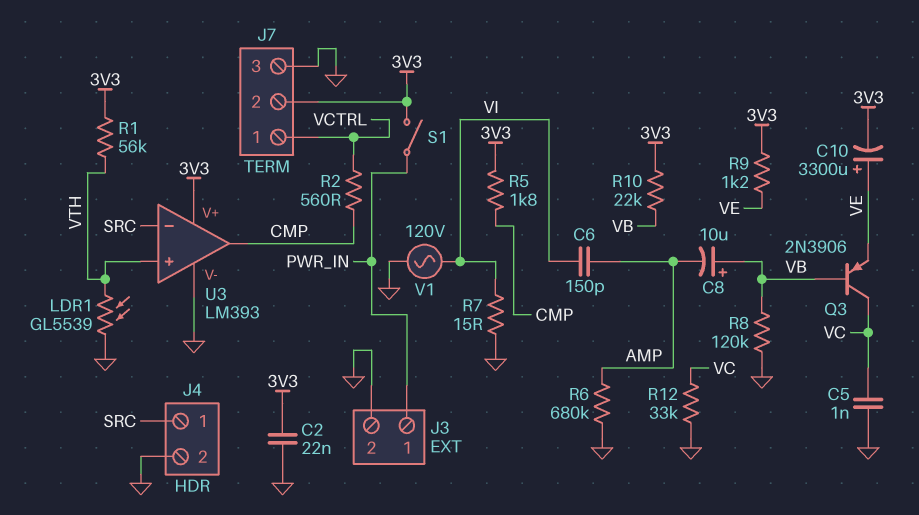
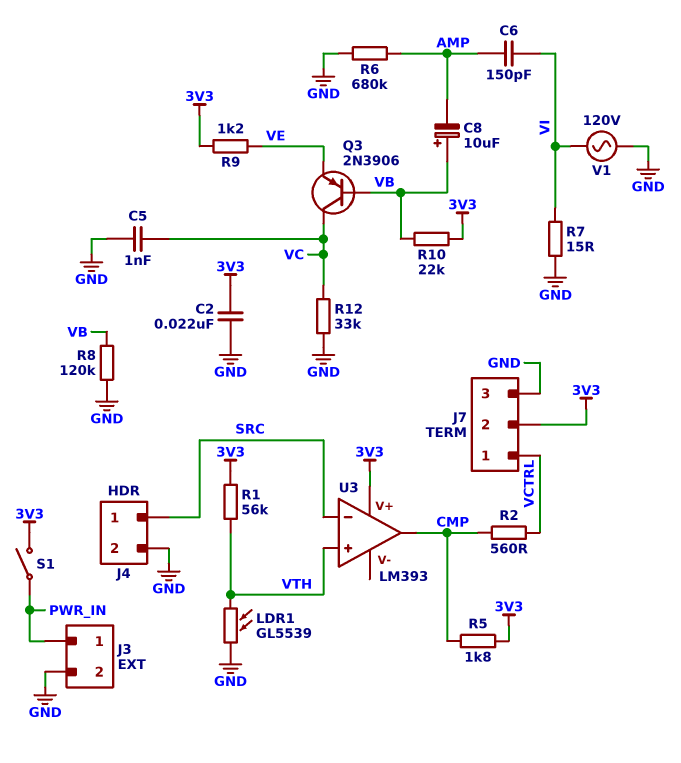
C10: 3300uF (plus VE, minus 3V3) -> none
U3 pin V-: GND -> none

